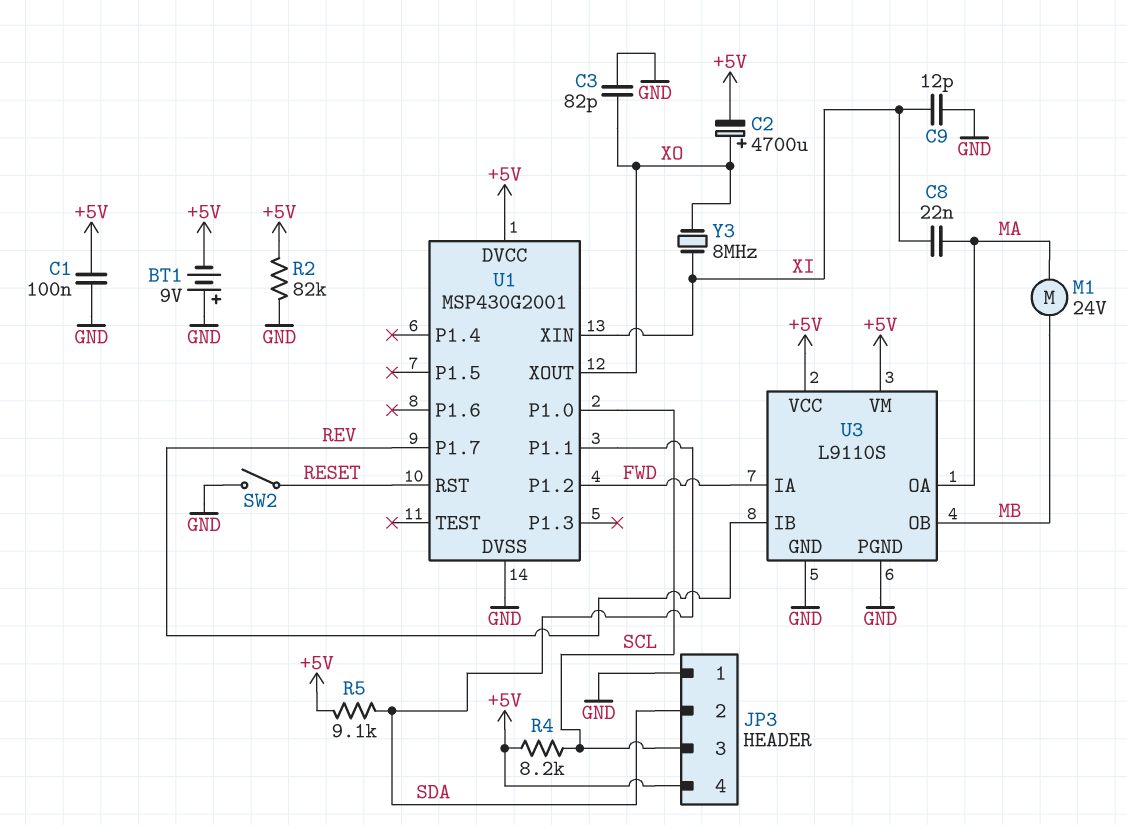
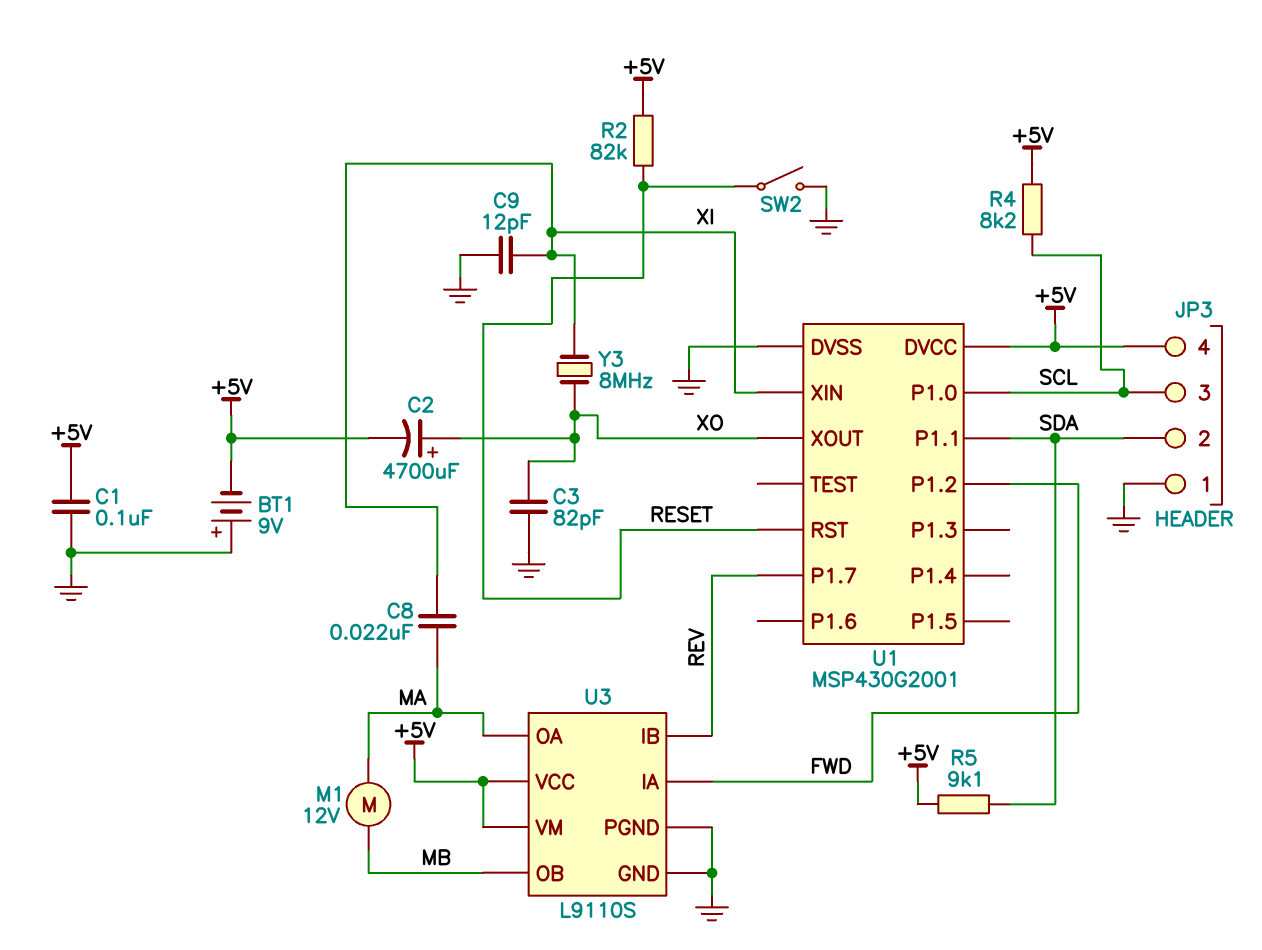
M1: motor 24V (MA, MB) -> motor 12V (MA, MB)
R2: 82k (+5V, GND) -> 82k (+5V, RESET)

